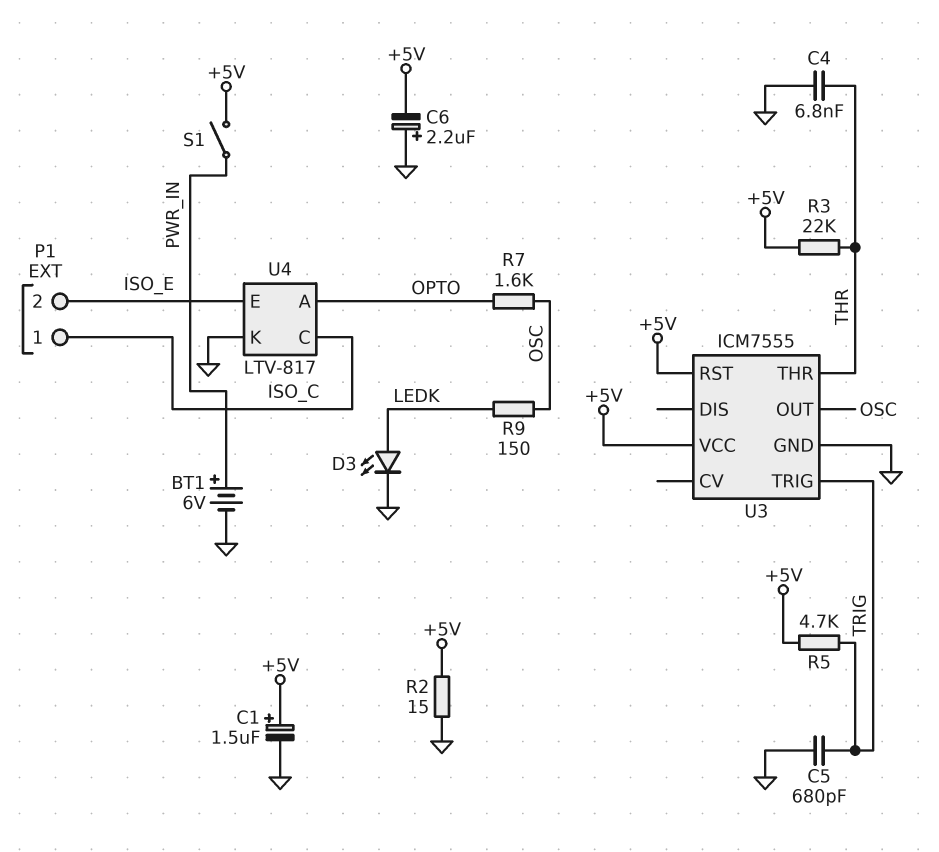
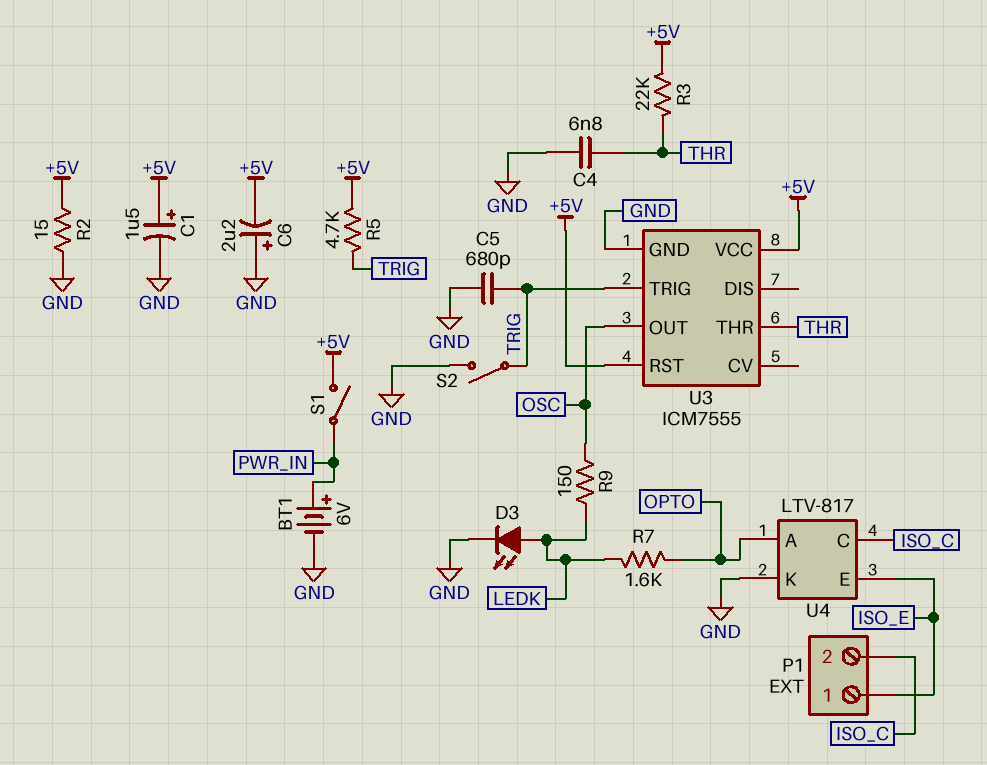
P1 pin 1: ISO_C -> ISO_E
P1 pin 2: ISO_E -> ISO_C
R7: 1.6k (OPTO, OSC) -> 1.6k (LEDK, OPTO)
S2: none -> switch (GND, TRIG)

